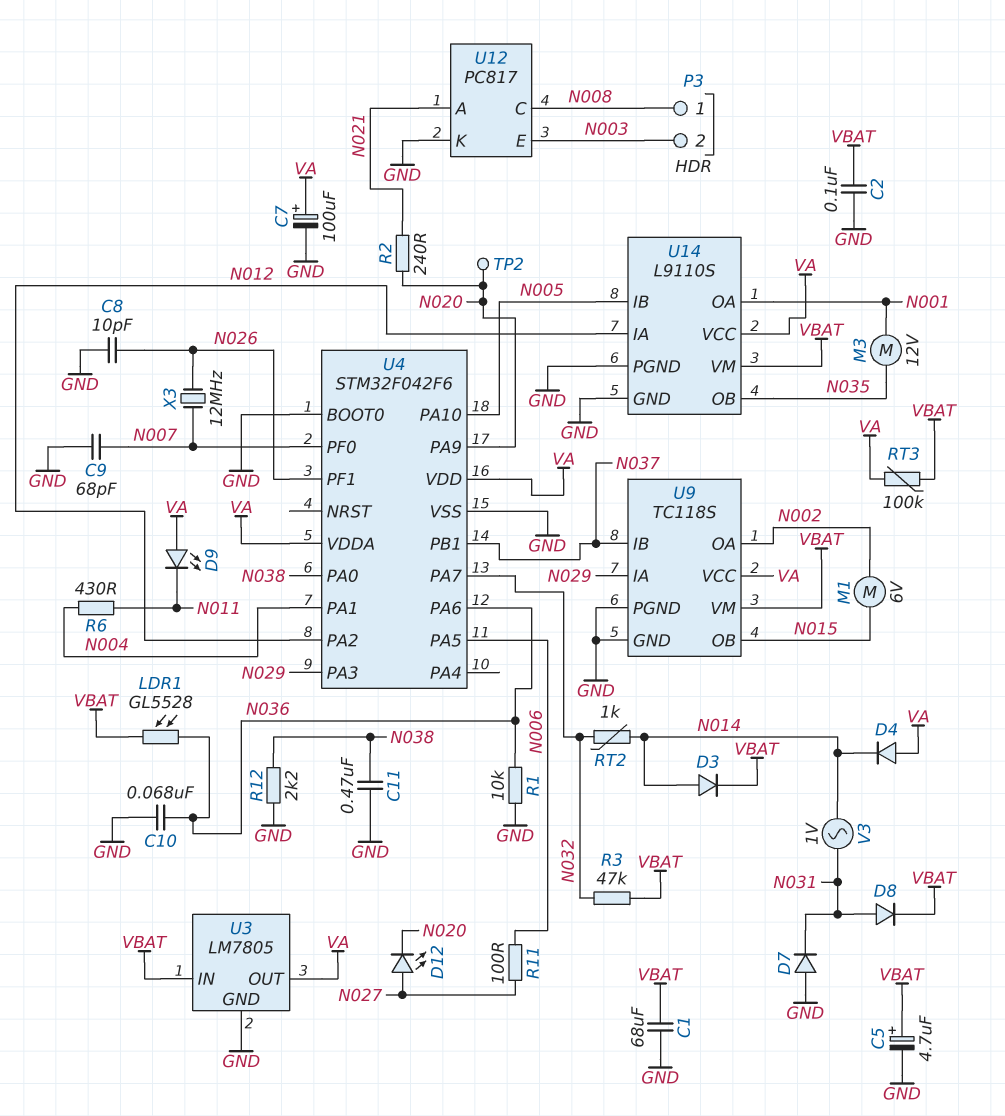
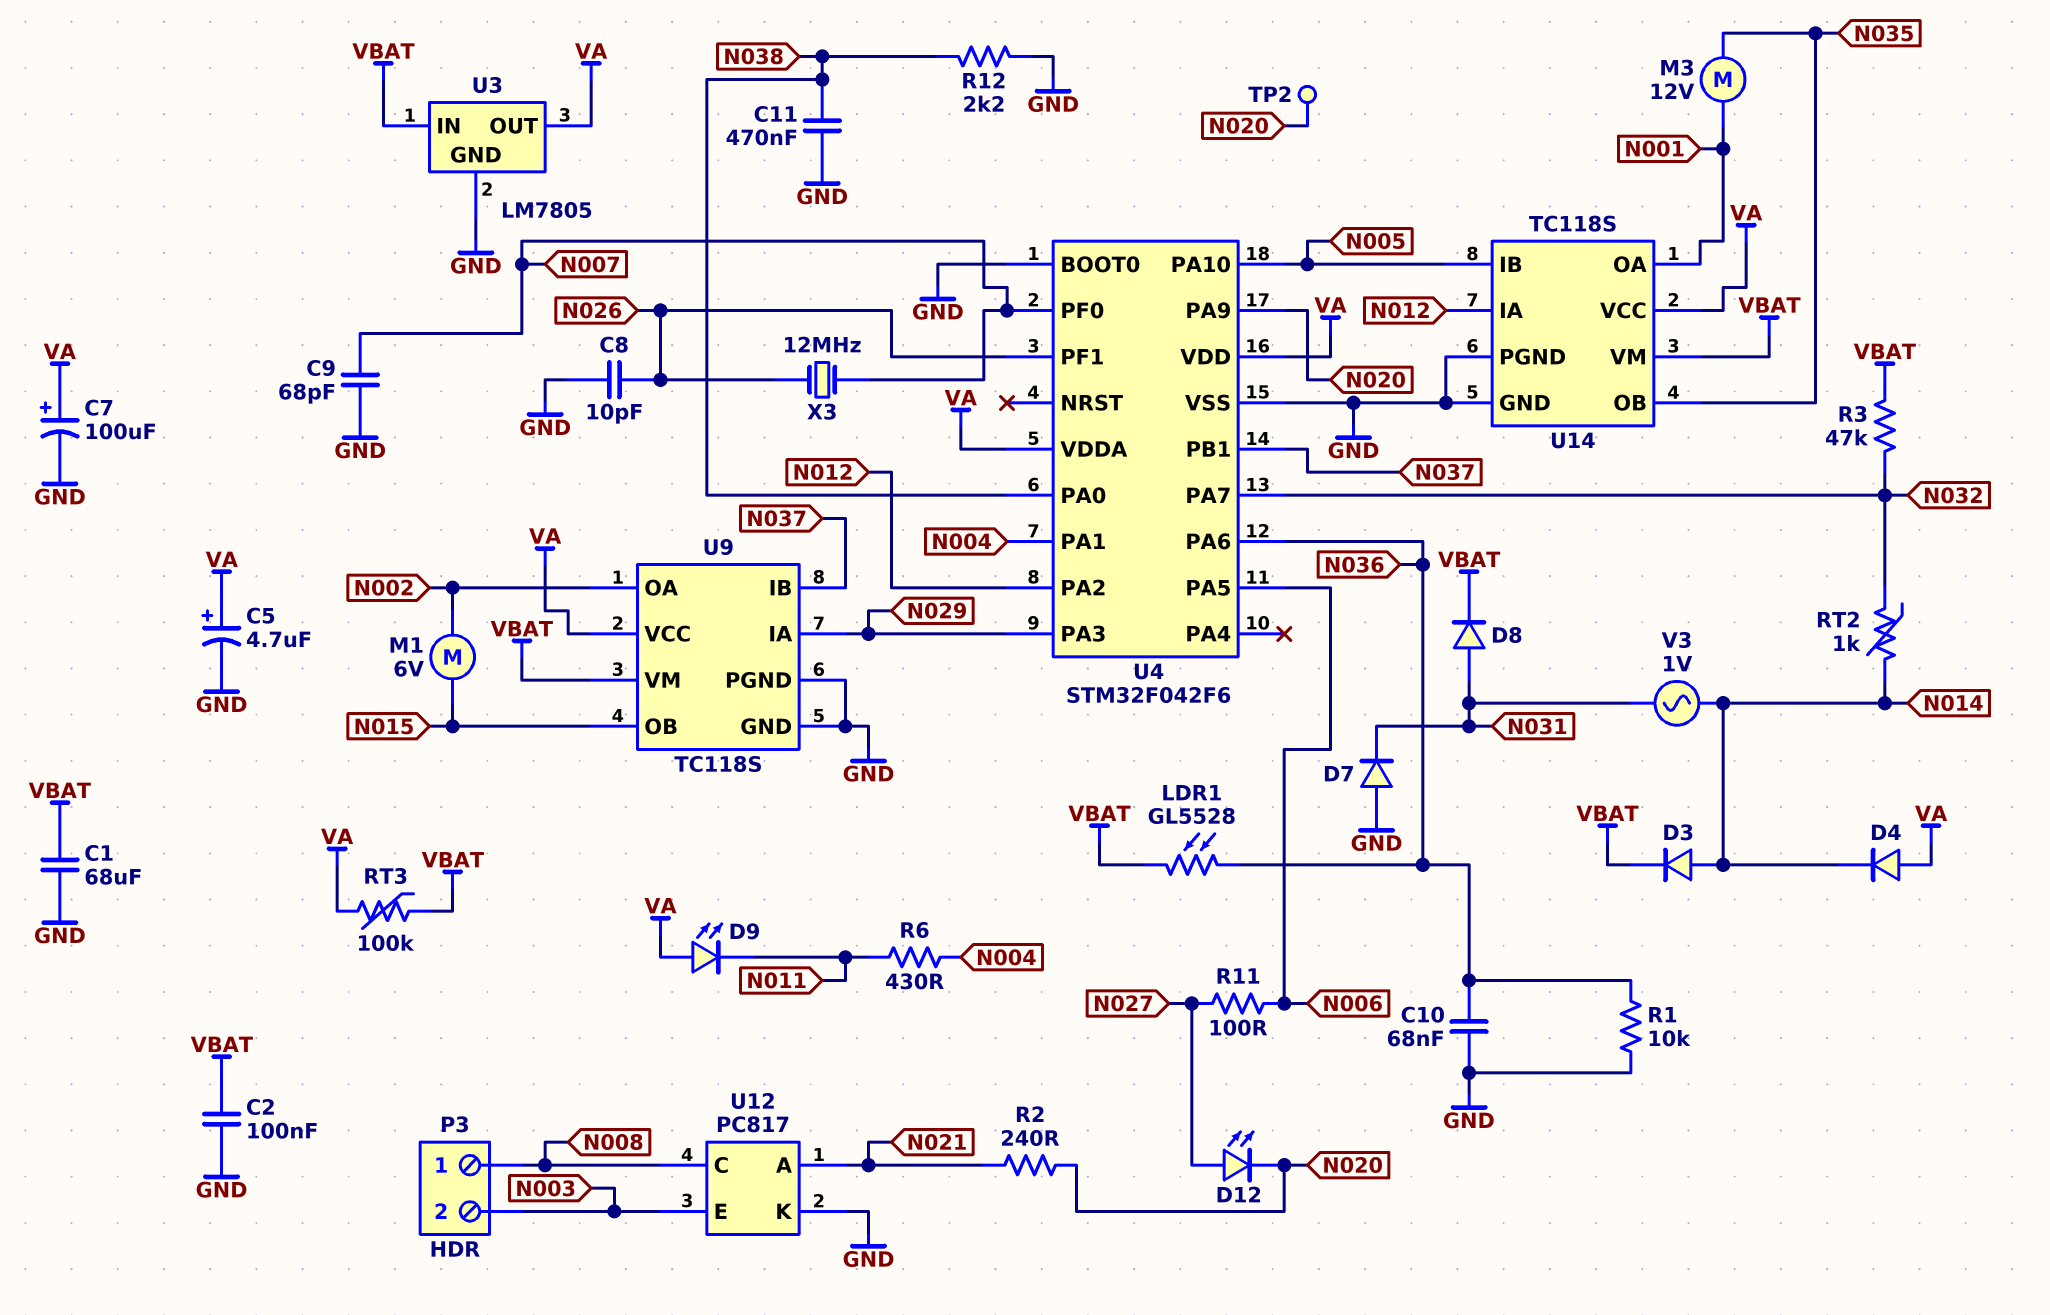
C5: 4.7uF (plus VBAT, minus GND) -> 4.7uF (plus VA, minus GND)
U14: L9110S -> TC118S

